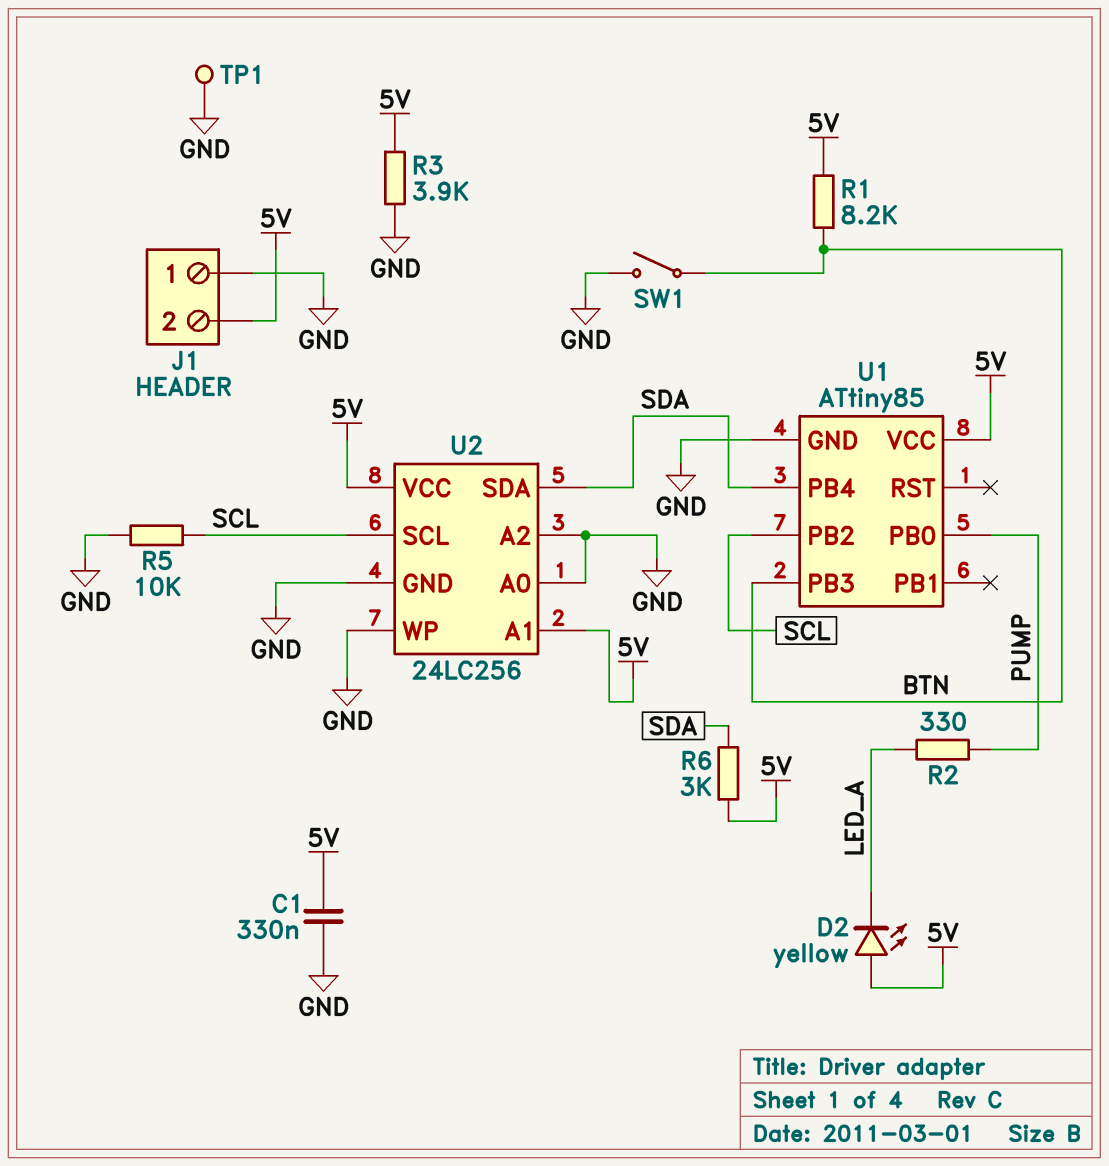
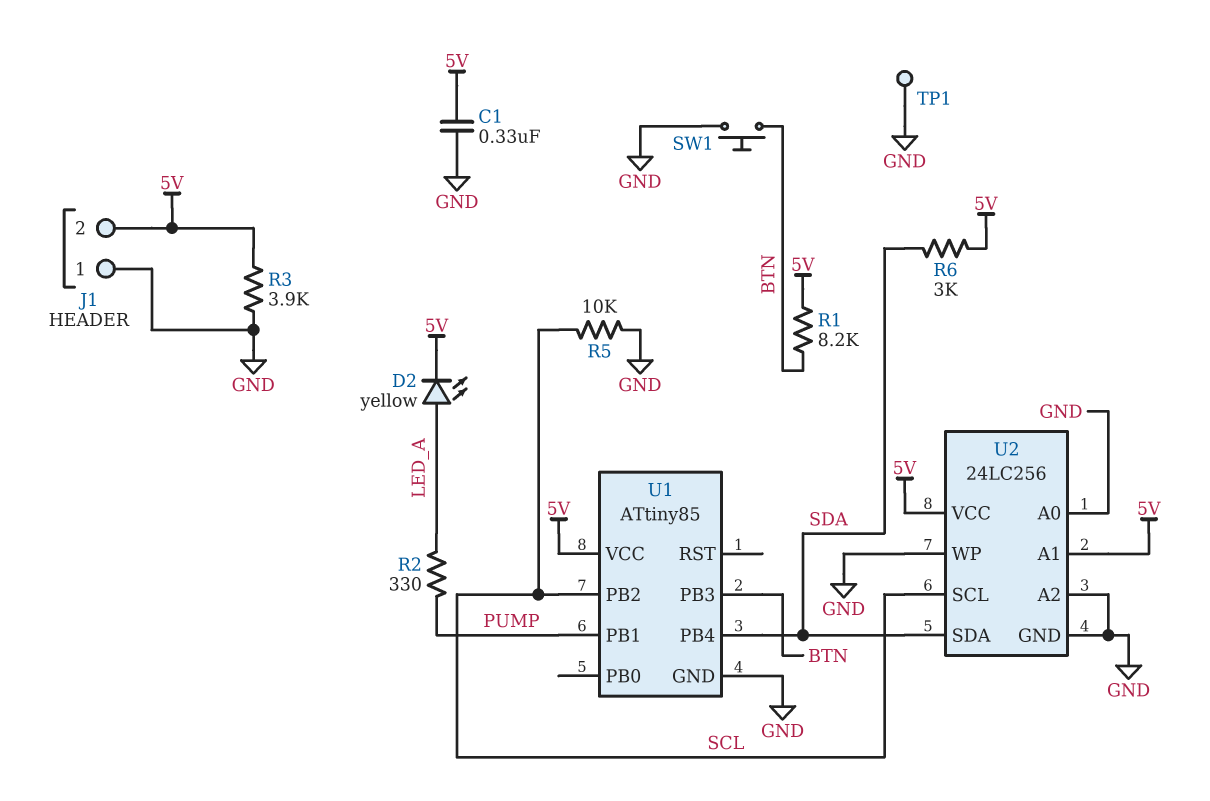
D2: LED yellow (A 5V, K LED_A) -> LED yellow (A LED_A, K 5V)
SW1: switch (BTN, GND) -> button (BTN, GND)
U1 pin PB0: PUMP -> none
U1 pin PB1: none -> PUMP

